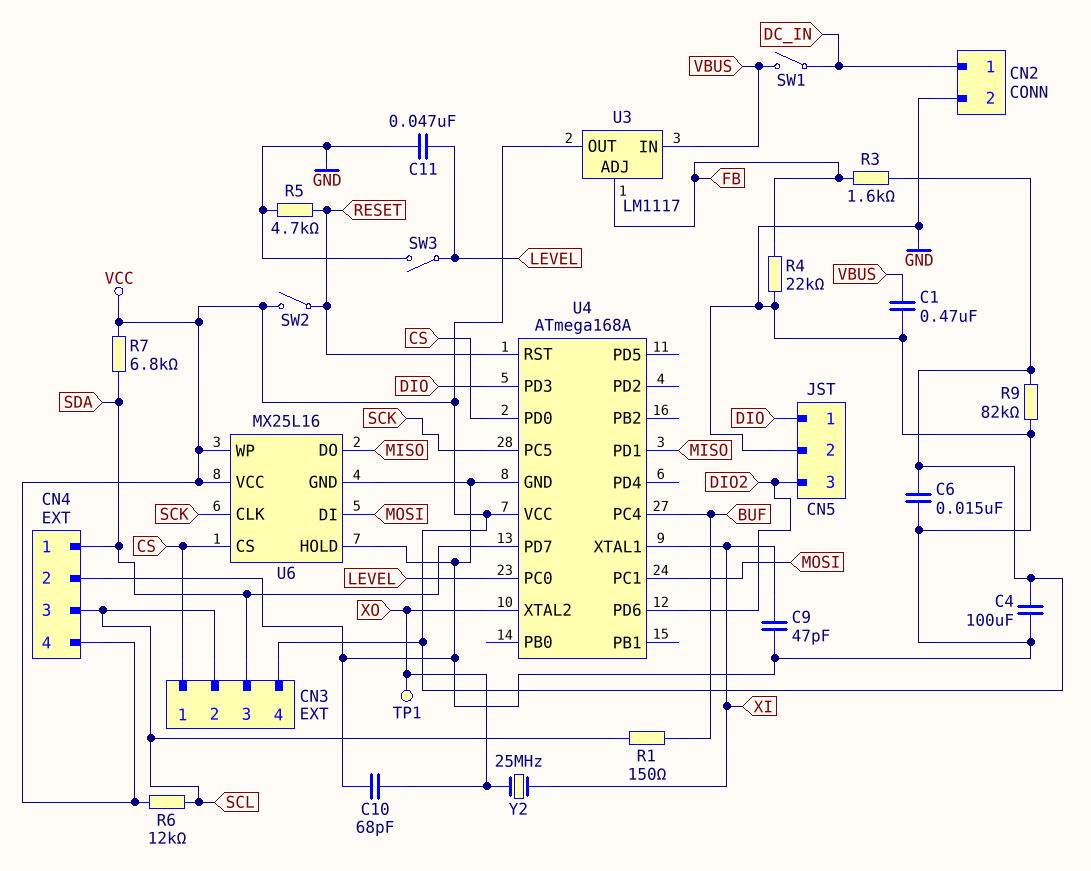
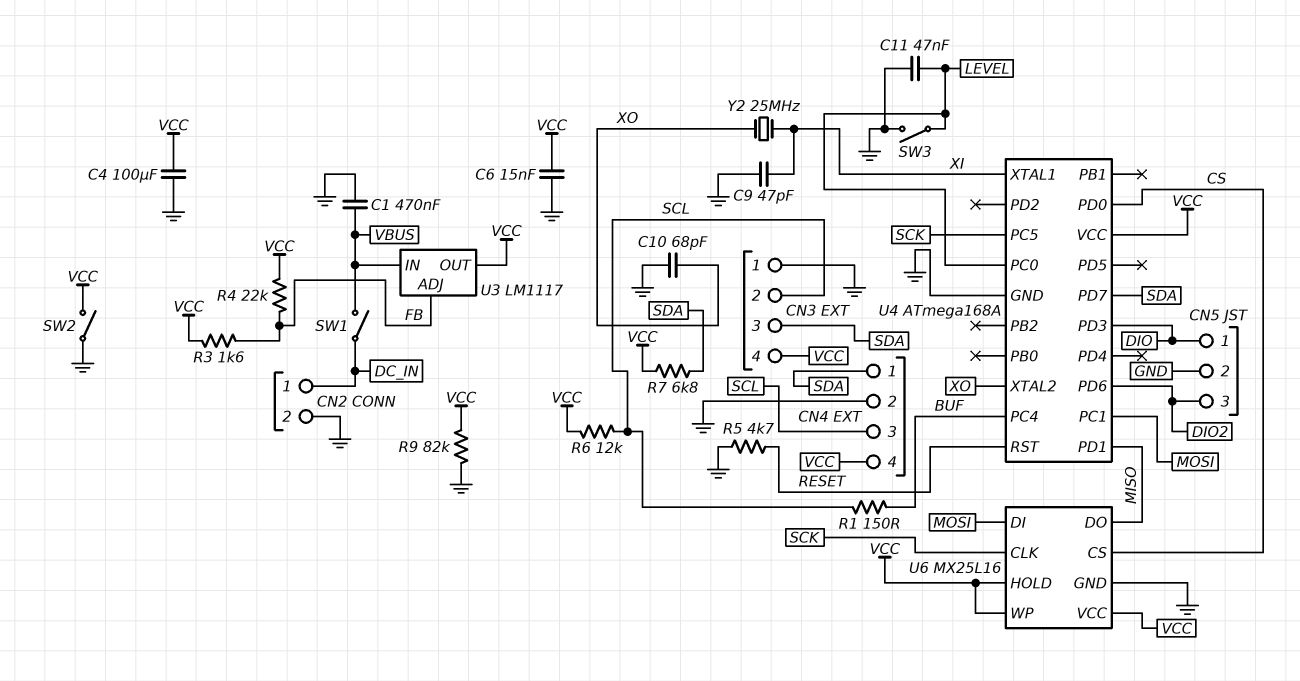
CN3 pin 1: CS -> GND
R4: 22k (FB, GND) -> 22k (FB, VCC)
SW2: switch (RESET, VCC) -> switch (GND, VCC)
TP1: test point (XO) -> none
U6 pin HOLD: GND -> VCC

